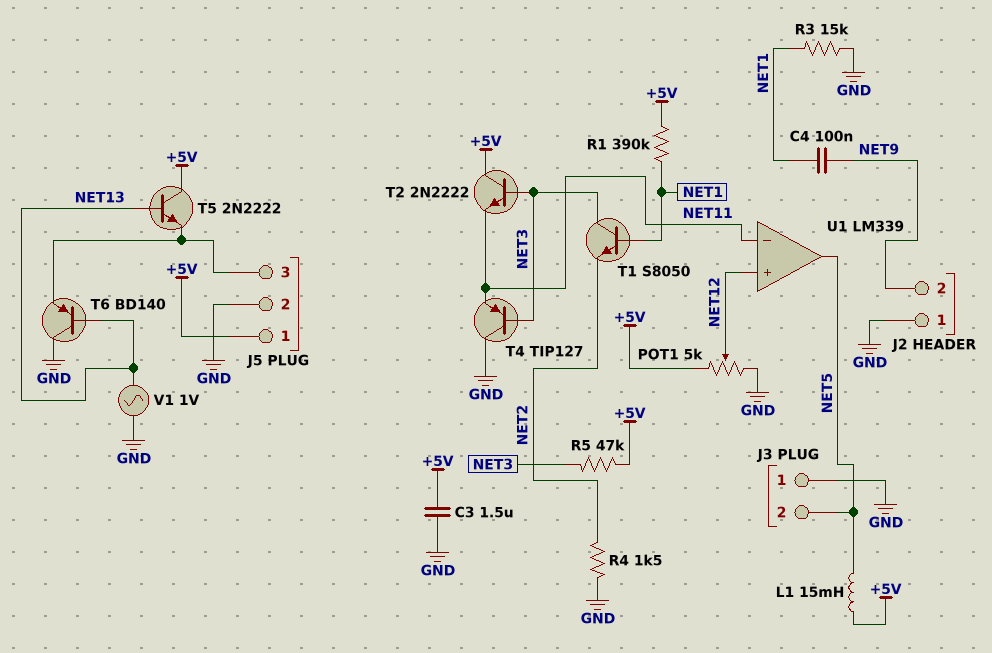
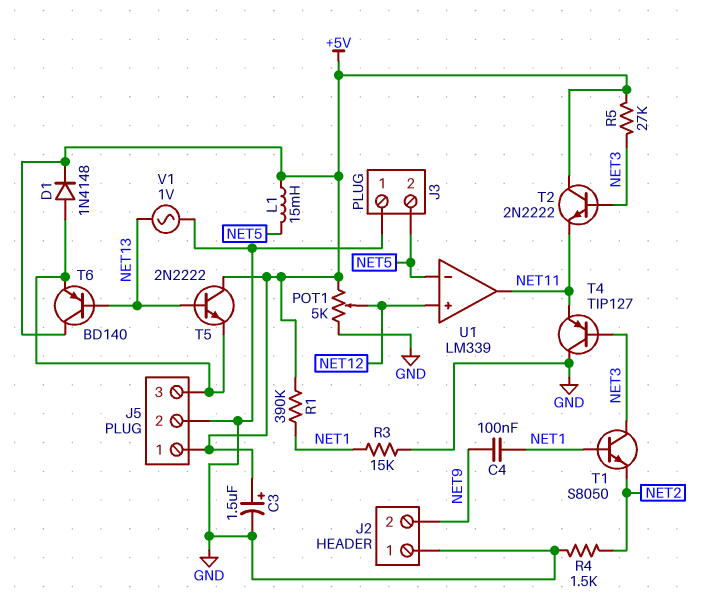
C3: 1.5uF (+5V, GND) -> 1.5uF (plus +5V, minus GND)
D1: none -> diode 1N4148 (A J5/3, K +5V)
R5: 47k (+5V, NET3) -> 27k (+5V, NET3)
T6: PNP BD140 (B NET13, C GND, E J5/3) -> PNP BD140 (B NET13, C +5V, E J5/3)
U1 pin in-: NET11 -> NET5
U1 pin out: NET5 -> NET11

